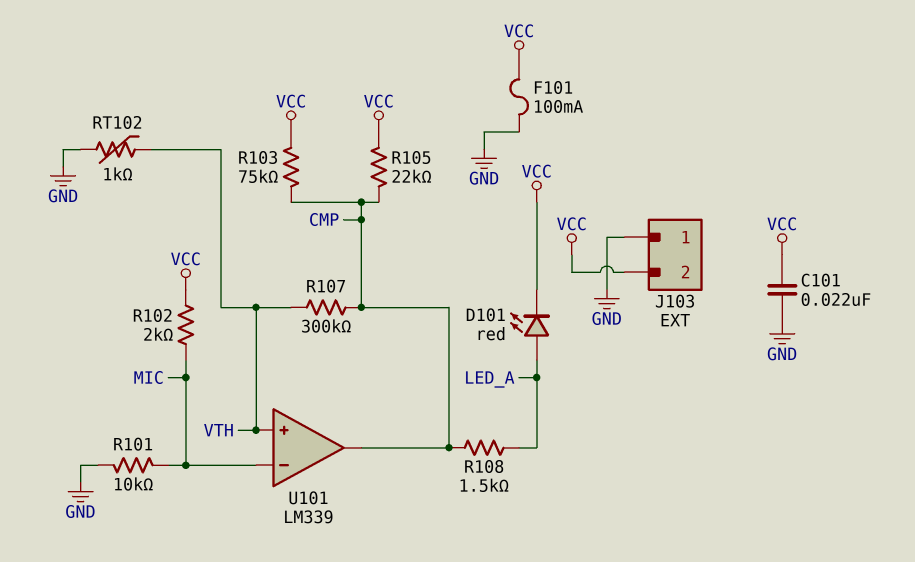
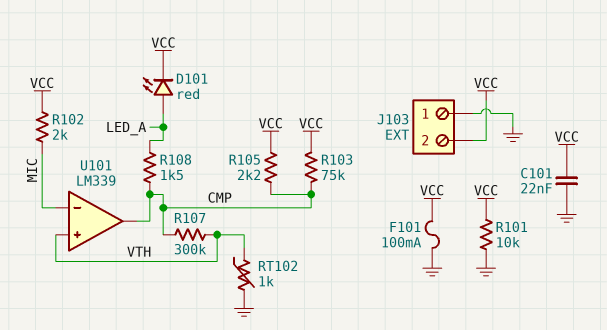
R101: 10k (GND, MIC) -> 10k (GND, VCC)
R105: 22k (CMP, VCC) -> 2.2k (CMP, VCC)

